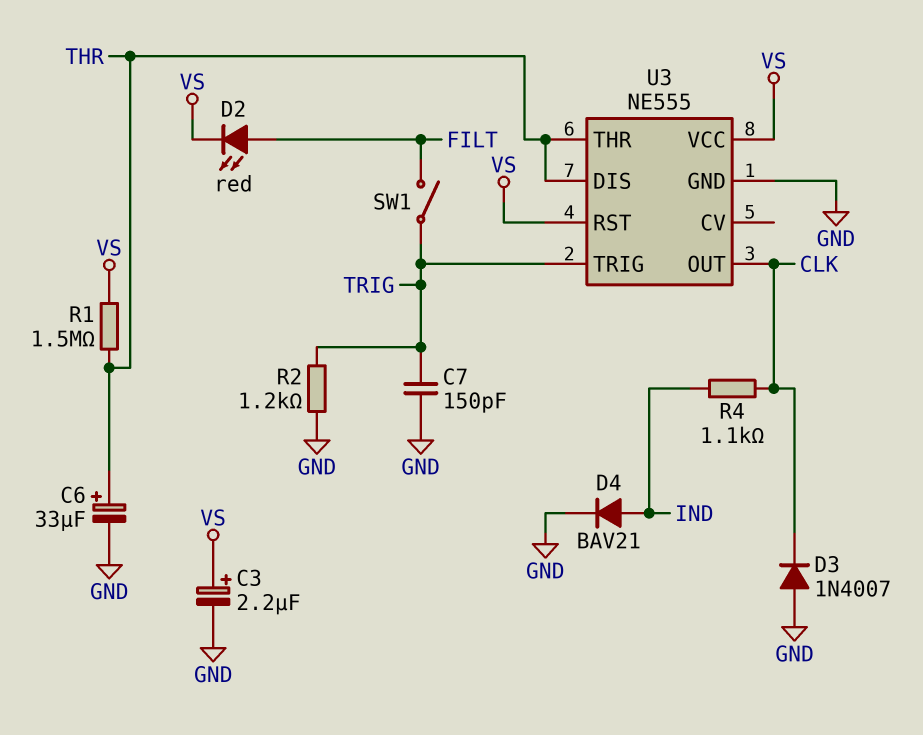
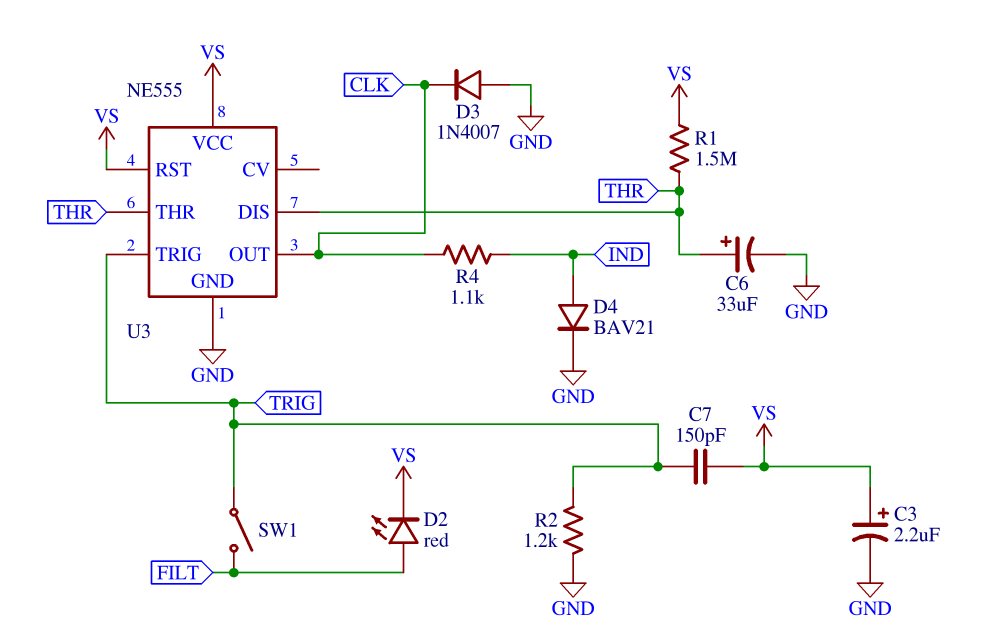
C7: 150pF (GND, TRIG) -> 150pF (TRIG, VS)

